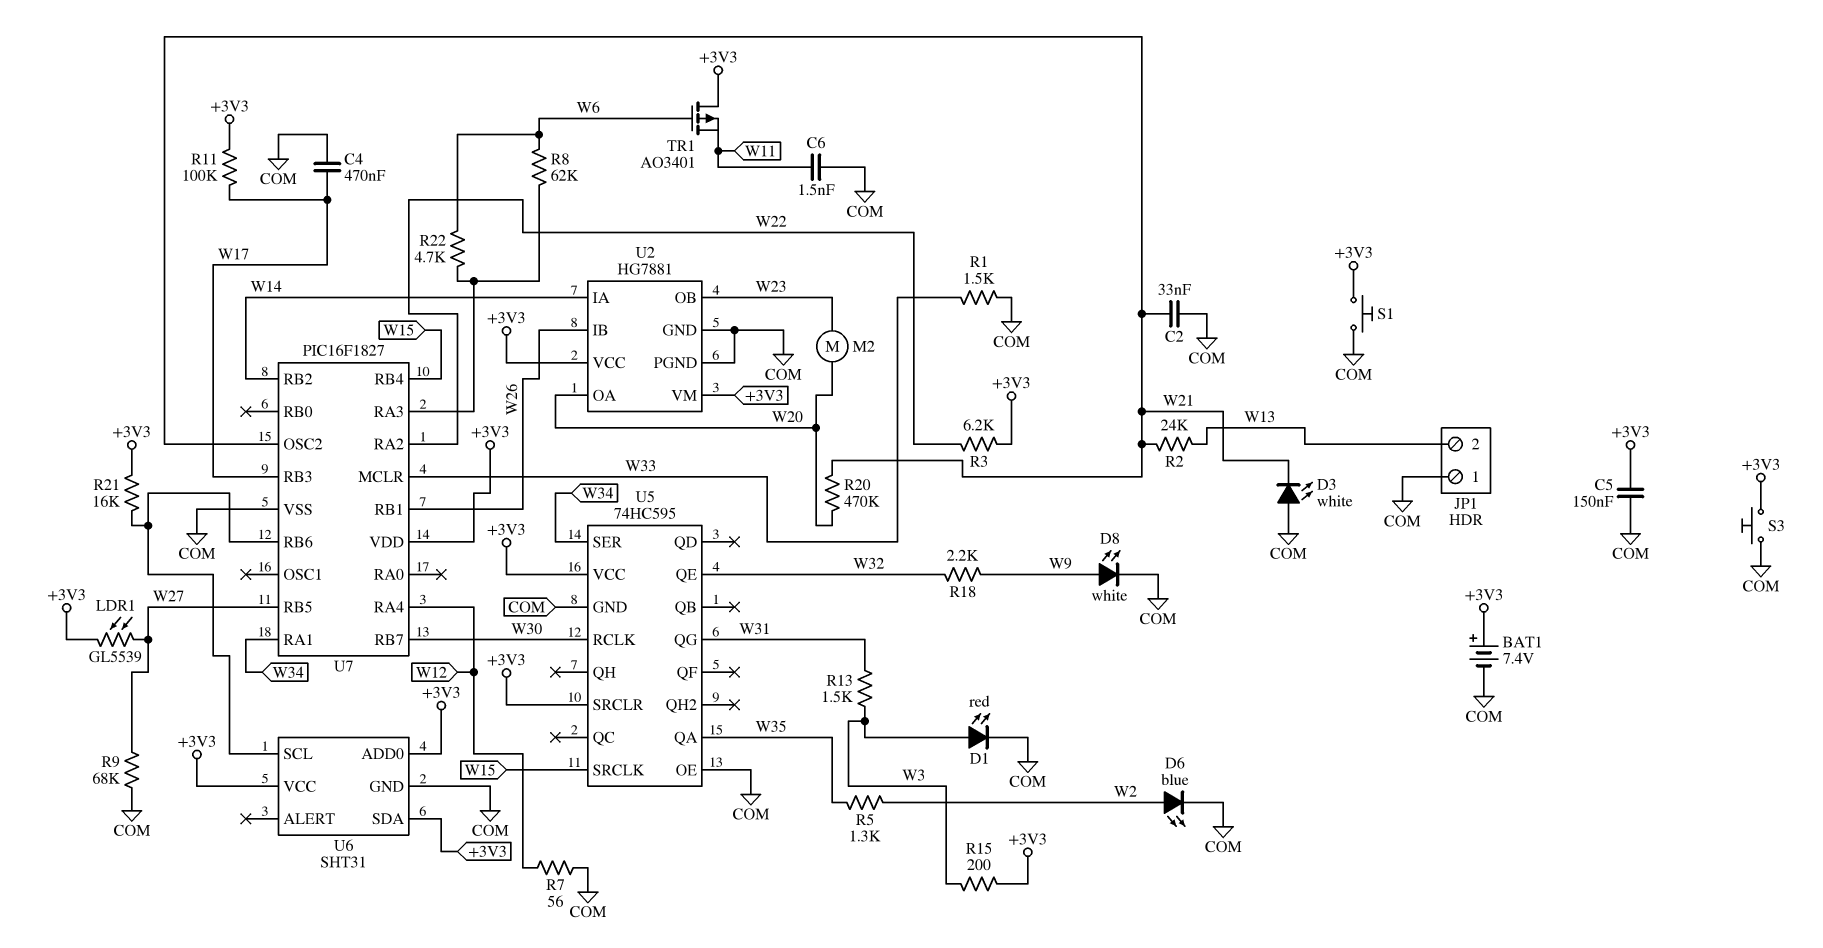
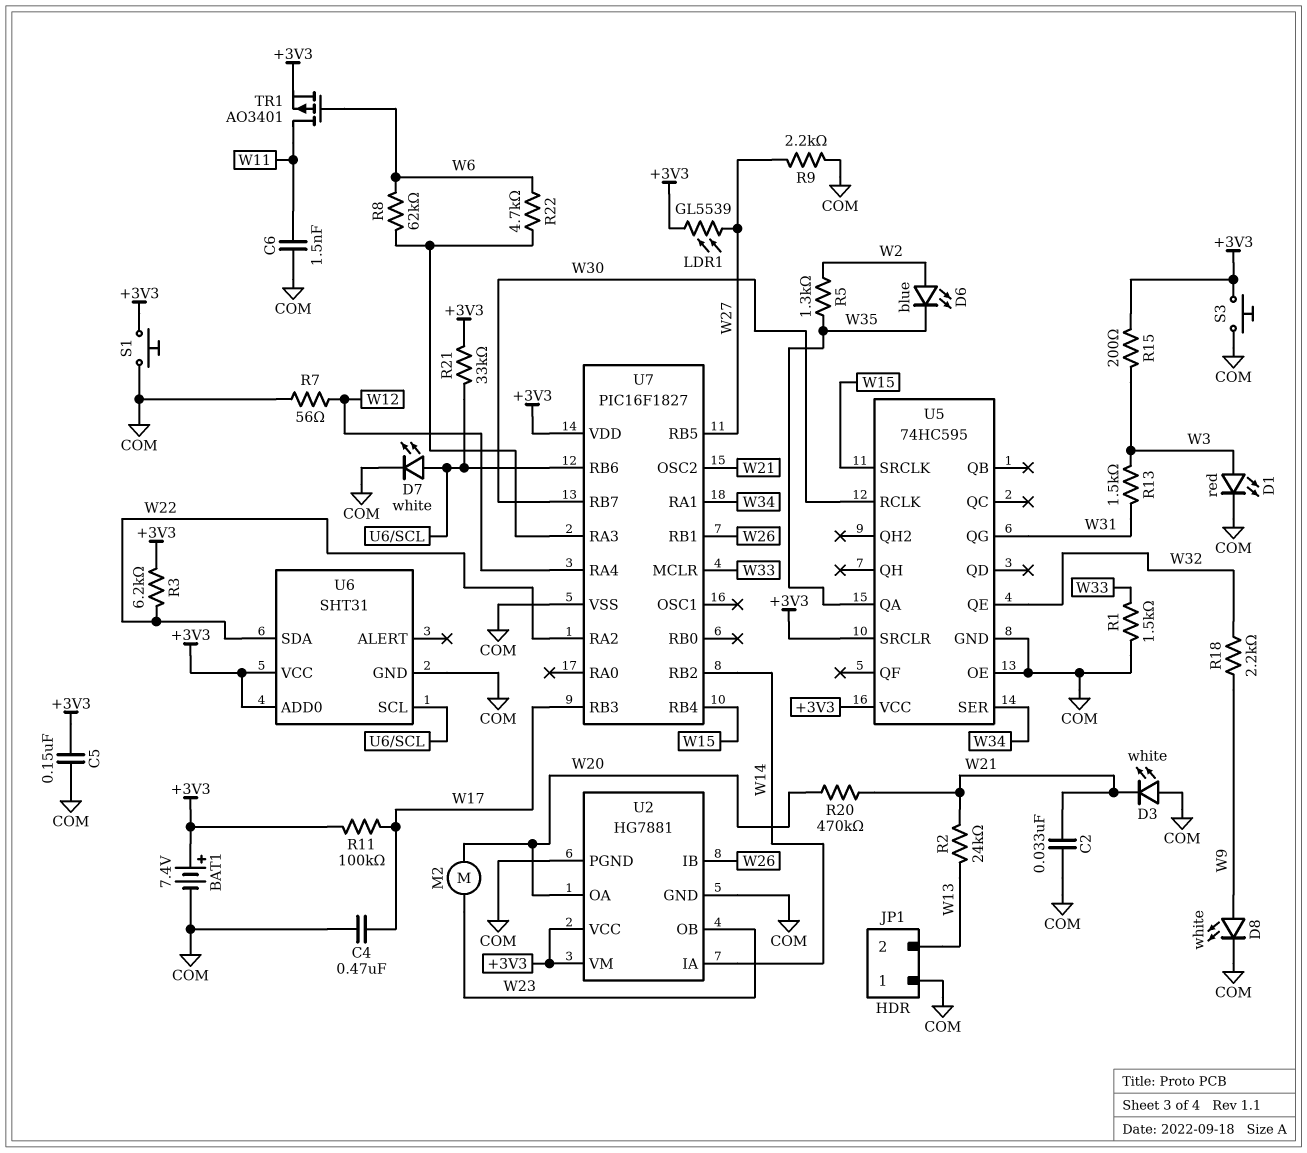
D6: LED blue (A W2, K COM) -> LED blue (A W2, K W35)
D7: none -> LED white (A U6/SCL, K COM)
R9: 68k (COM, W27) -> 2.2k (COM, W27)
R21: 16k (+3V3, U6/SCL) -> 33k (+3V3, U6/SCL)
TR1: PMOS AO3401 (G W6, D +3V3, S W11) -> PMOS AO3401 (G W6, D W11, S +3V3)
U6 pin SDA: +3V3 -> W22

